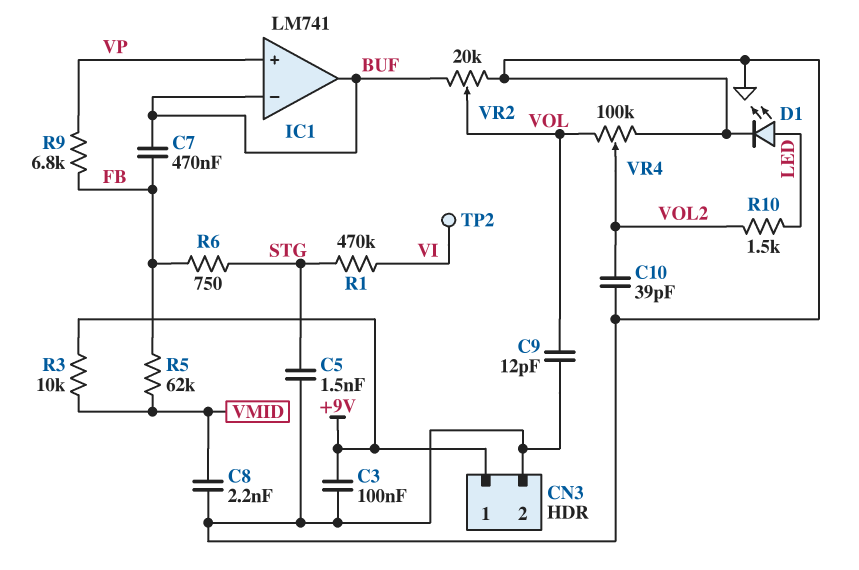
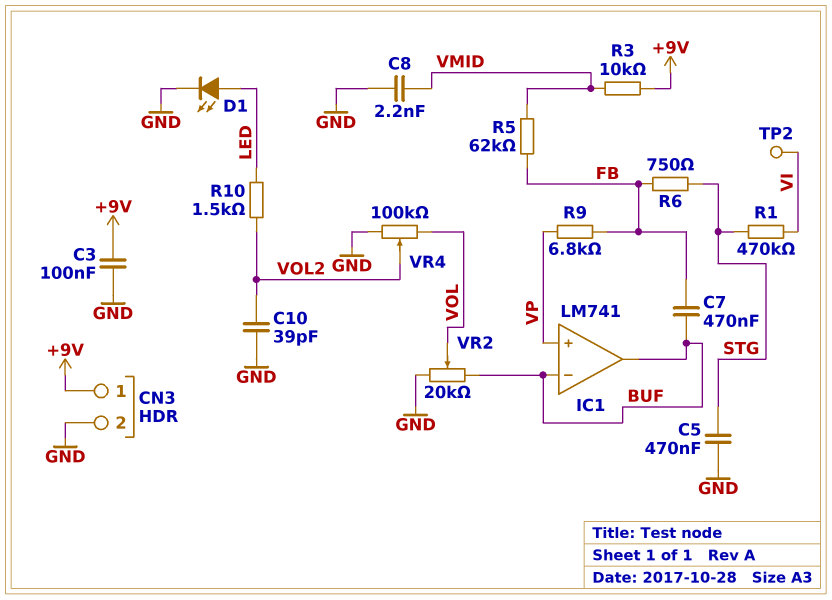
C5: 1.5nF (GND, STG) -> 470nF (GND, STG)
C9: 12pF (GND, VOL) -> none

